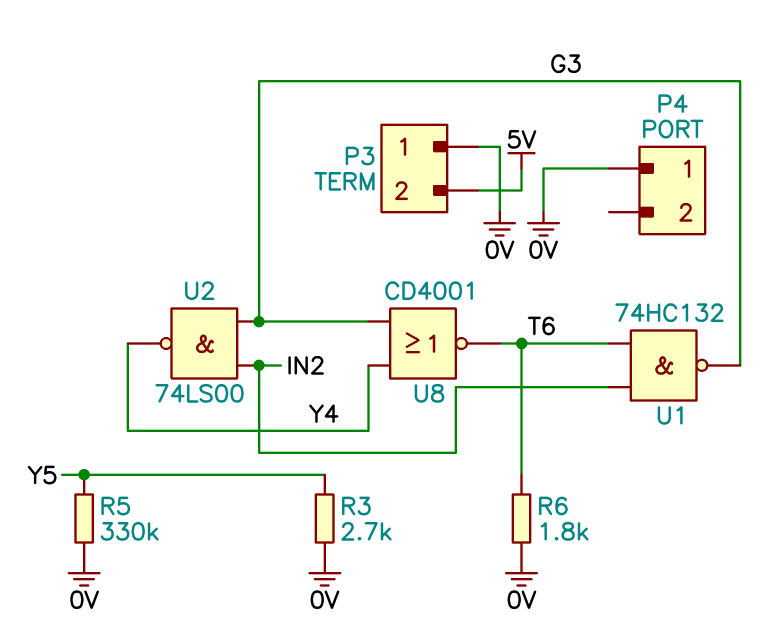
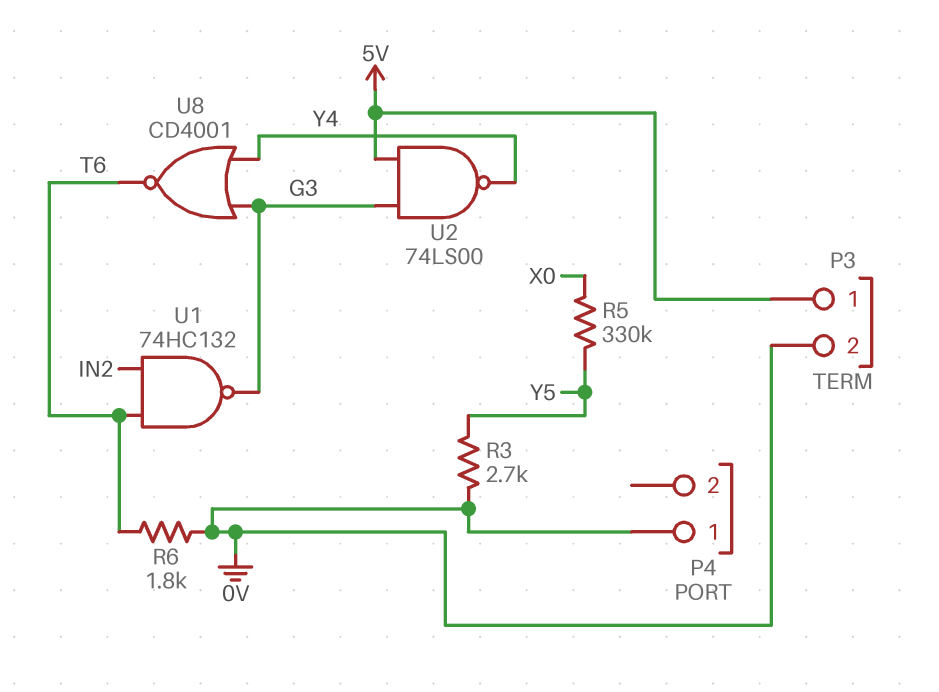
P3 pin 1: 0V -> 5V
P3 pin 2: 5V -> 0V
R5: 330k (0V, Y5) -> 330k (X0, Y5)
U2: NAND 74LS00 (in G3, in IN2, out Y4) -> NAND 74LS00 (in 5V, in G3, out Y4)

